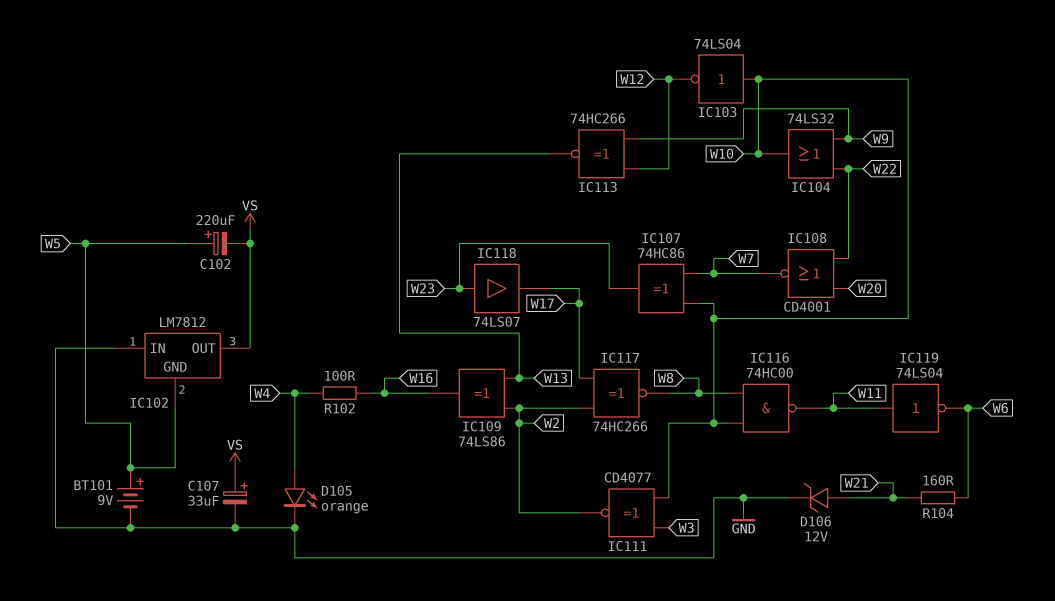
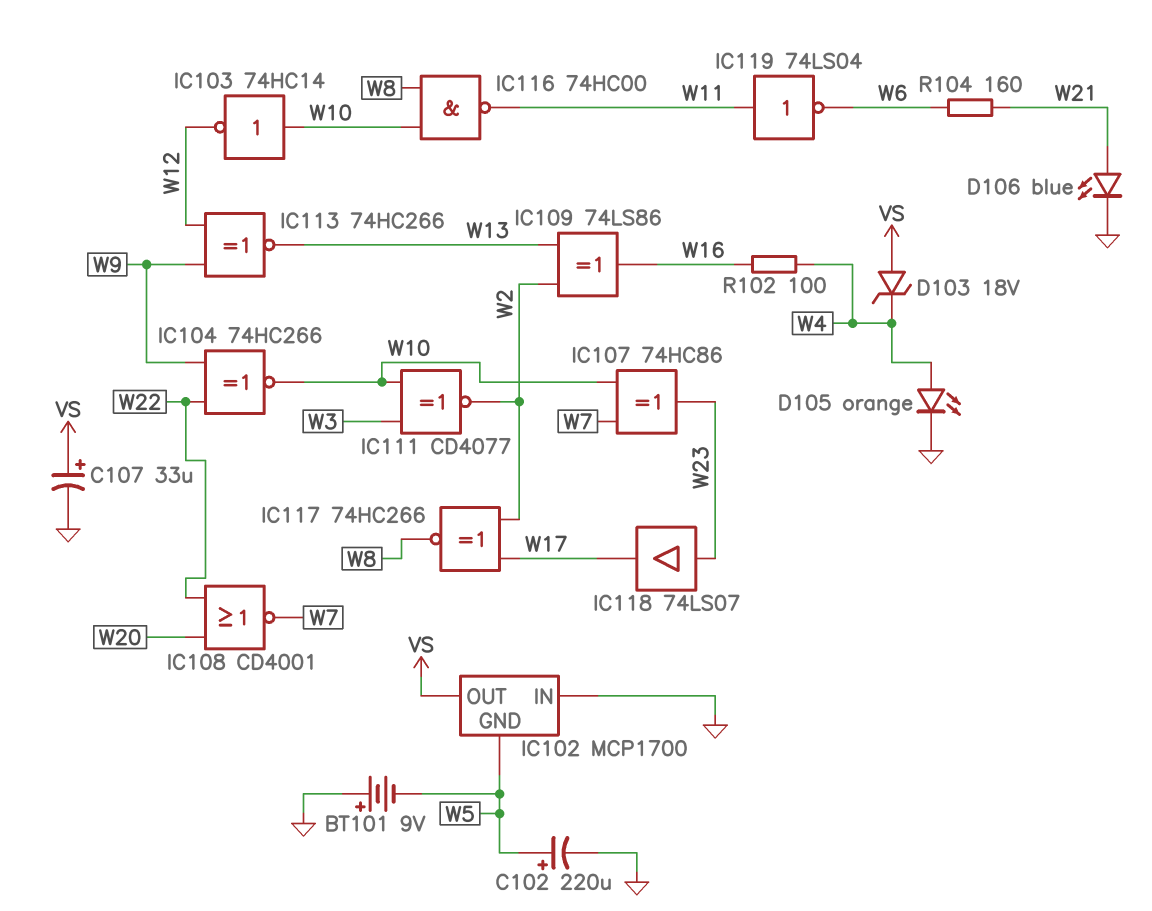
BT101: 9V (plus W5, minus GND) -> 9V (plus GND, minus W5)
C102: 220uF (plus W5, minus VS) -> 220uF (plus W5, minus GND)
D103: none -> zener 18V (A VS, K W4)
D106: zener 12V (A W21, K GND) -> LED blue (A W21, K GND)
IC102: LM7812 -> MCP1700
IC103: NOT 74LS04 (in W10, out W12) -> NOT 74HC14 (in W10, out W12)
IC104: OR 74LS32 (in W9, in W22, out W10) -> XNOR 74HC266 (in W9, in W22, out W10)

